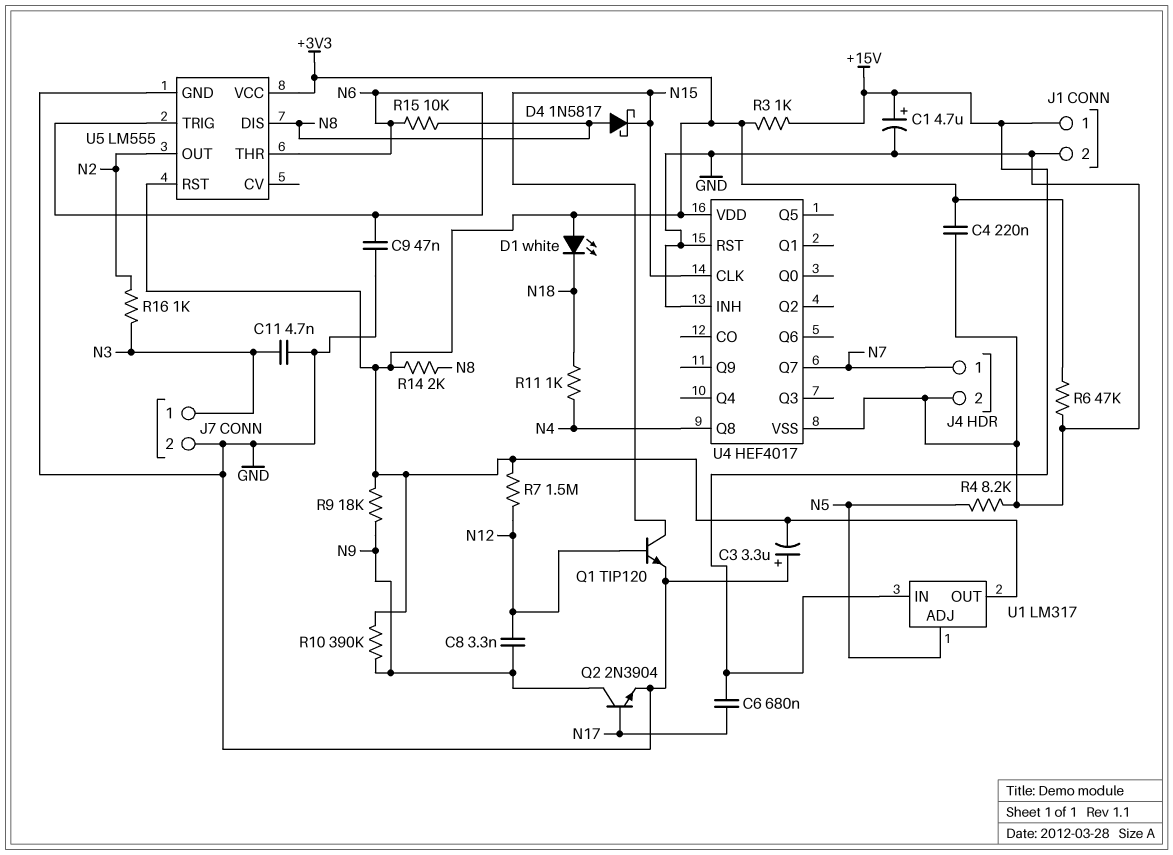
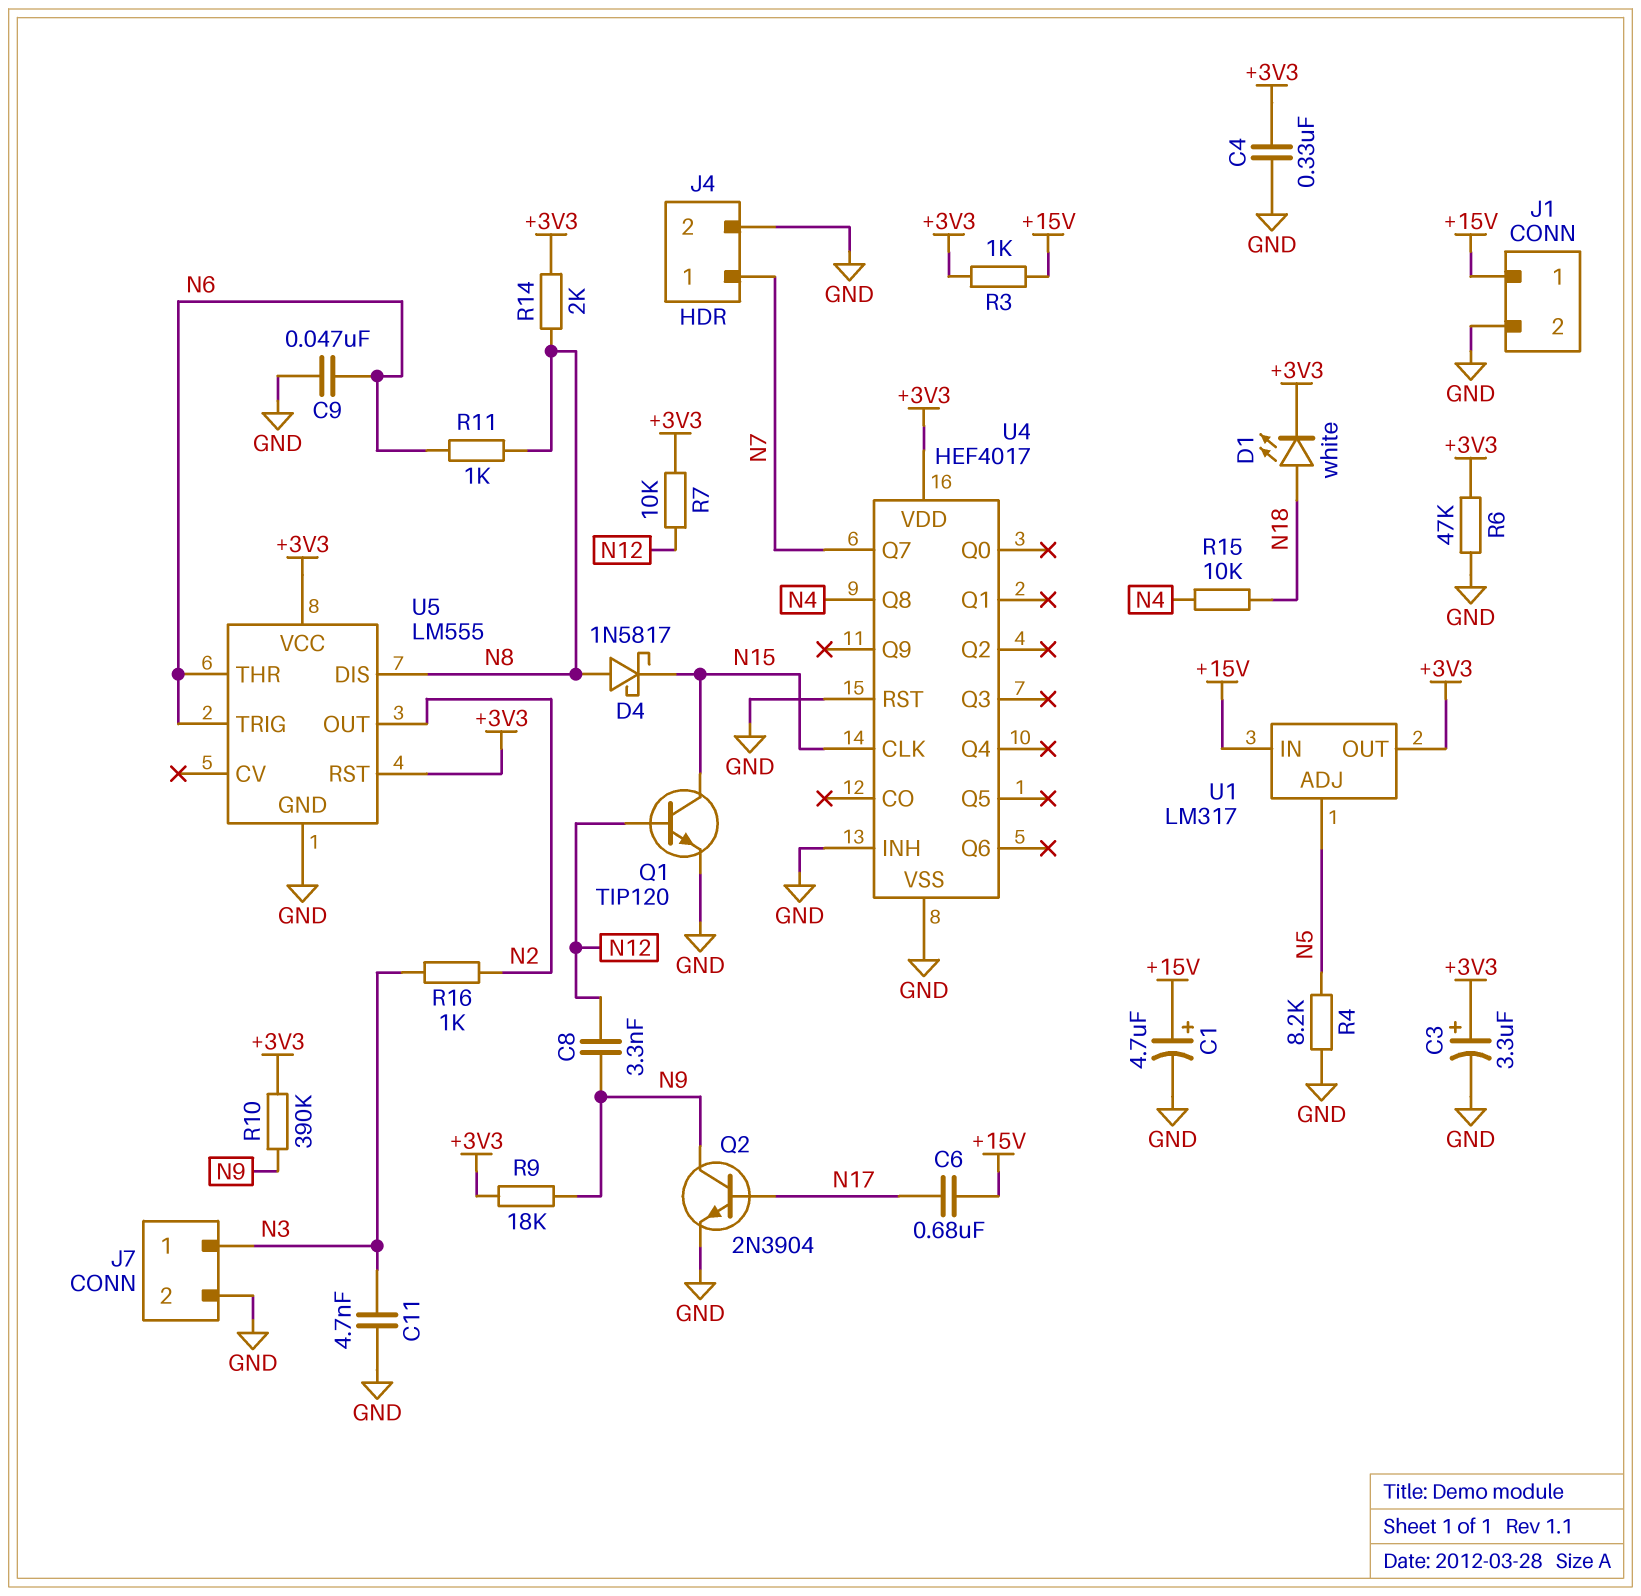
C3: 3.3uF (plus GND, minus +3V3) -> 3.3uF (plus +3V3, minus GND)
C4: 220nF (+3V3, GND) -> 330nF (+3V3, GND)
D1: LED white (A +3V3, K N18) -> LED white (A N18, K +3V3)
R7: 1.5M (+3V3, N12) -> 10k (+3V3, N12)
R11: 1k (N4, N18) -> 1k (N6, N8)
R15: 10k (N6, N8) -> 10k (N4, N18)

